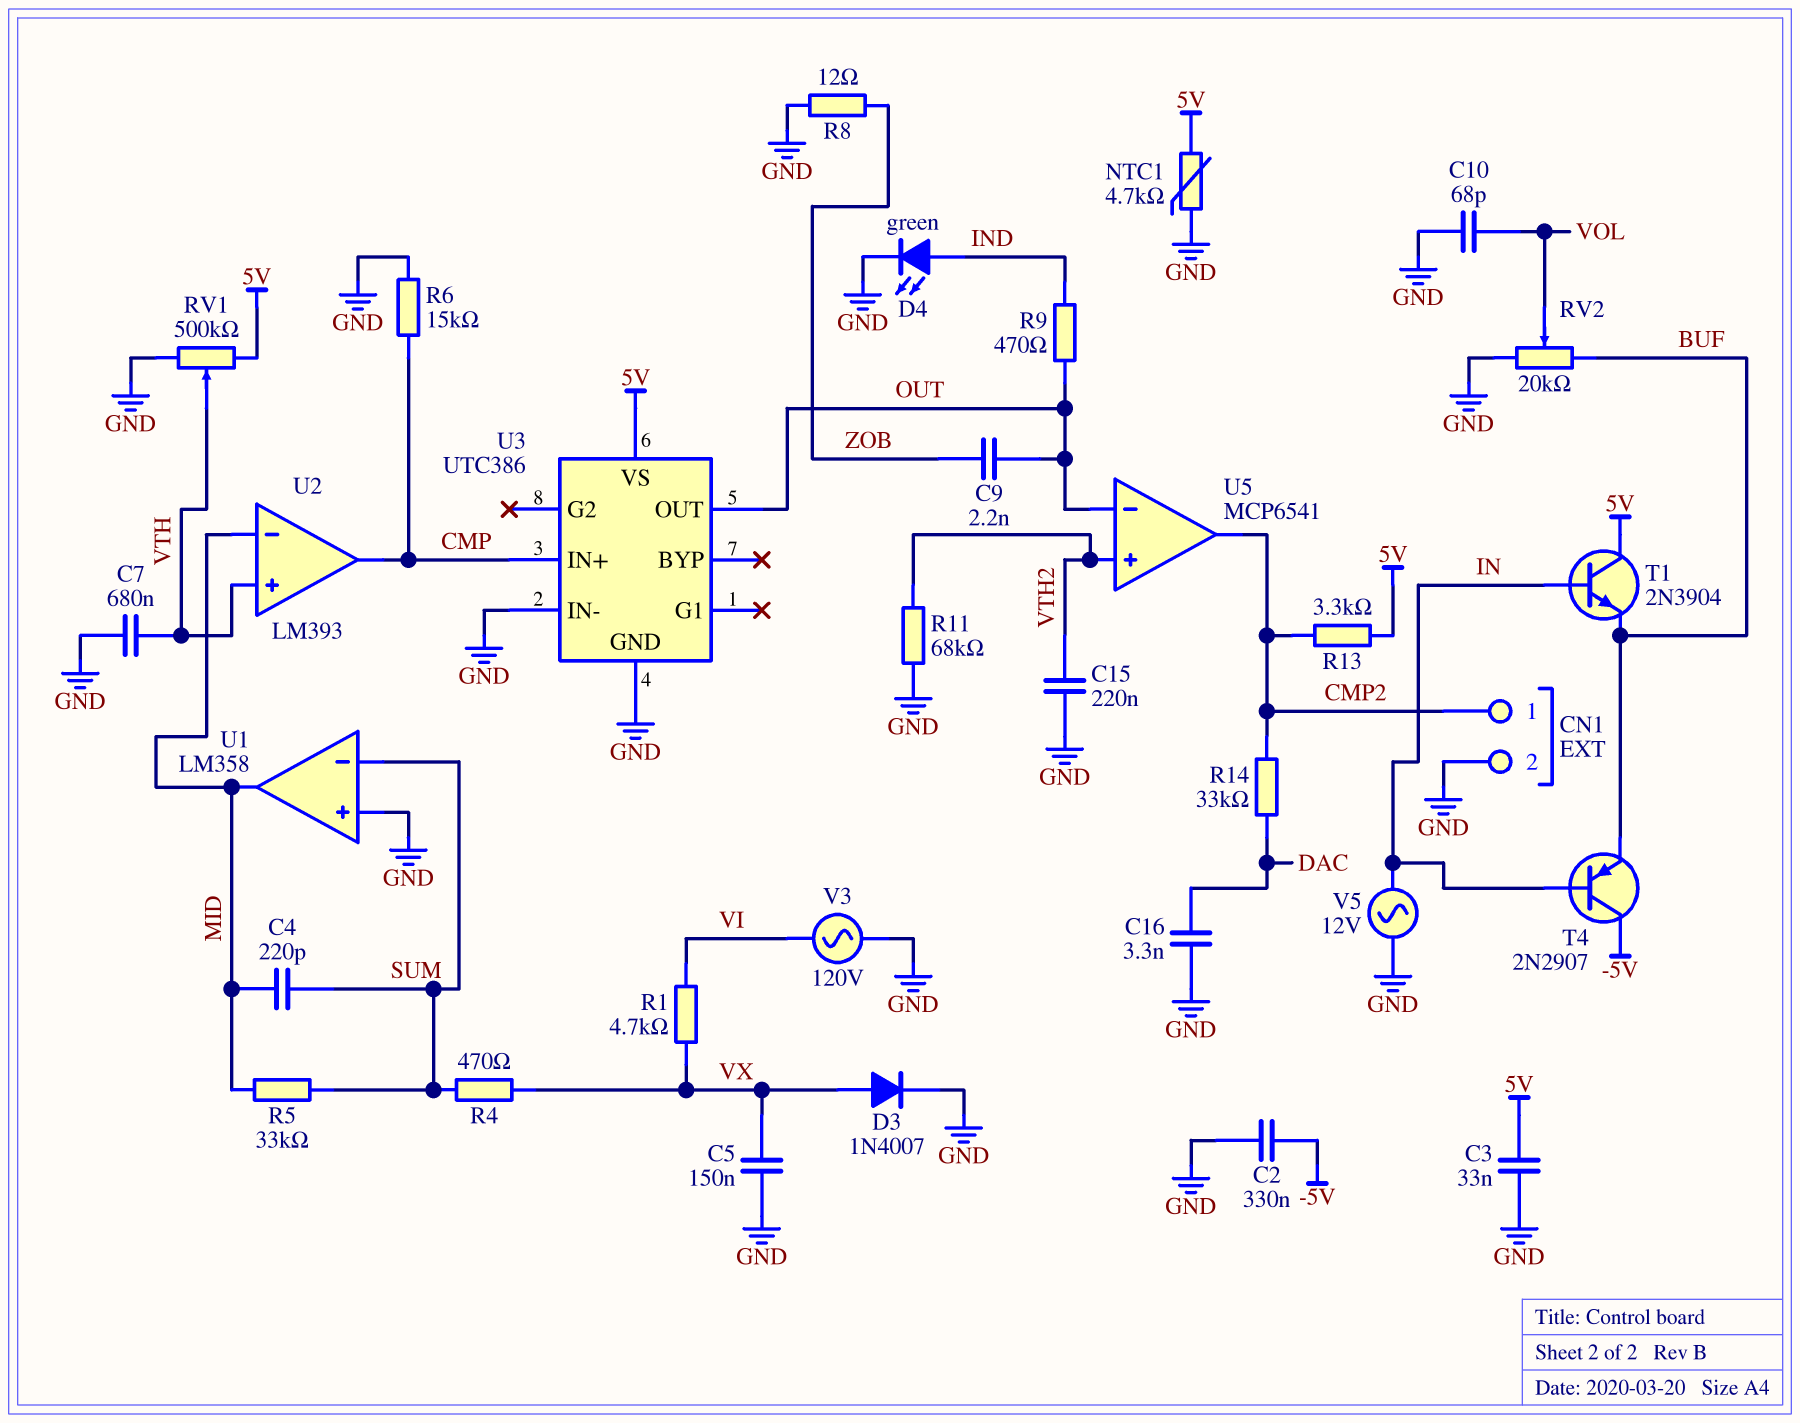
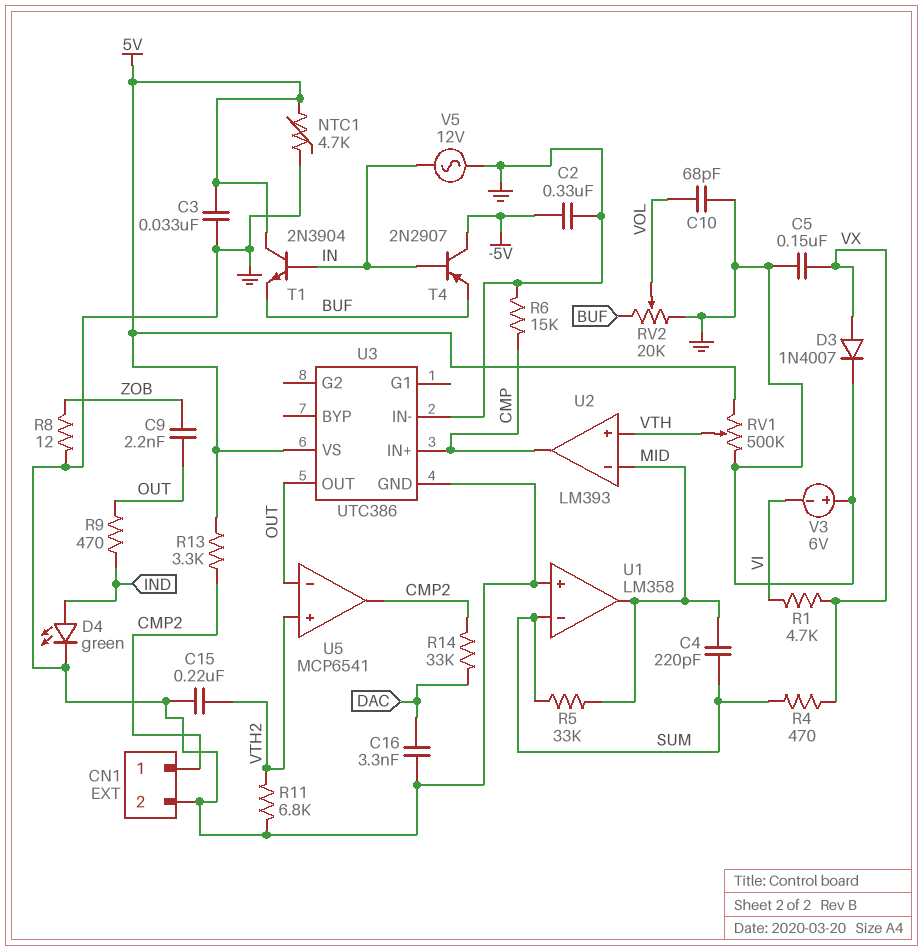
C7: 680nF (GND, VTH) -> none
R11: 68k (GND, VTH2) -> 6.8k (GND, VTH2)
V3: AC 120V (GND, VI) -> 6V (plus GND, minus VI)

